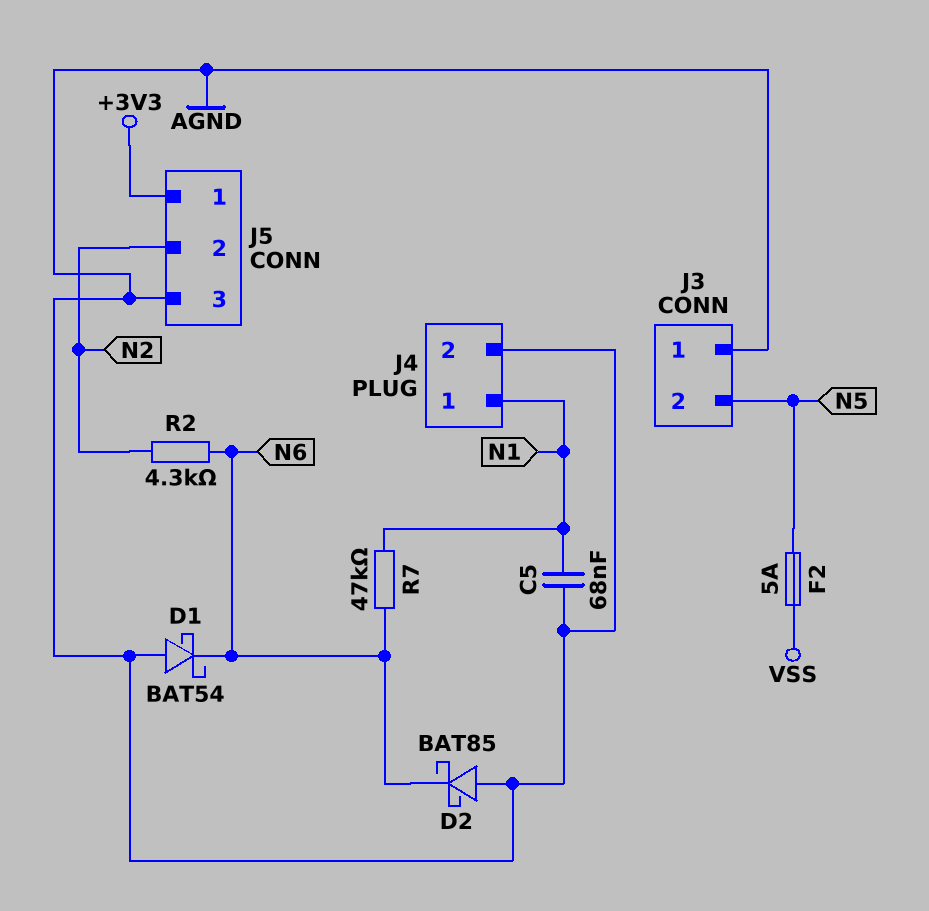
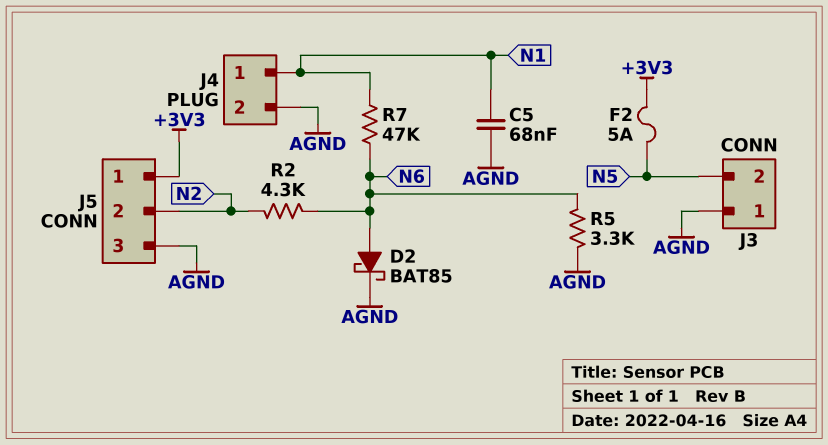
D1: schottky BAT54 (A AGND, K N6) -> none
D2: schottky BAT85 (A AGND, K N6) -> schottky BAT85 (A N6, K AGND)
F2: 5A (N5, VSS) -> 5A (+3V3, N5)
R5: none -> 3.3k (AGND, N6)

